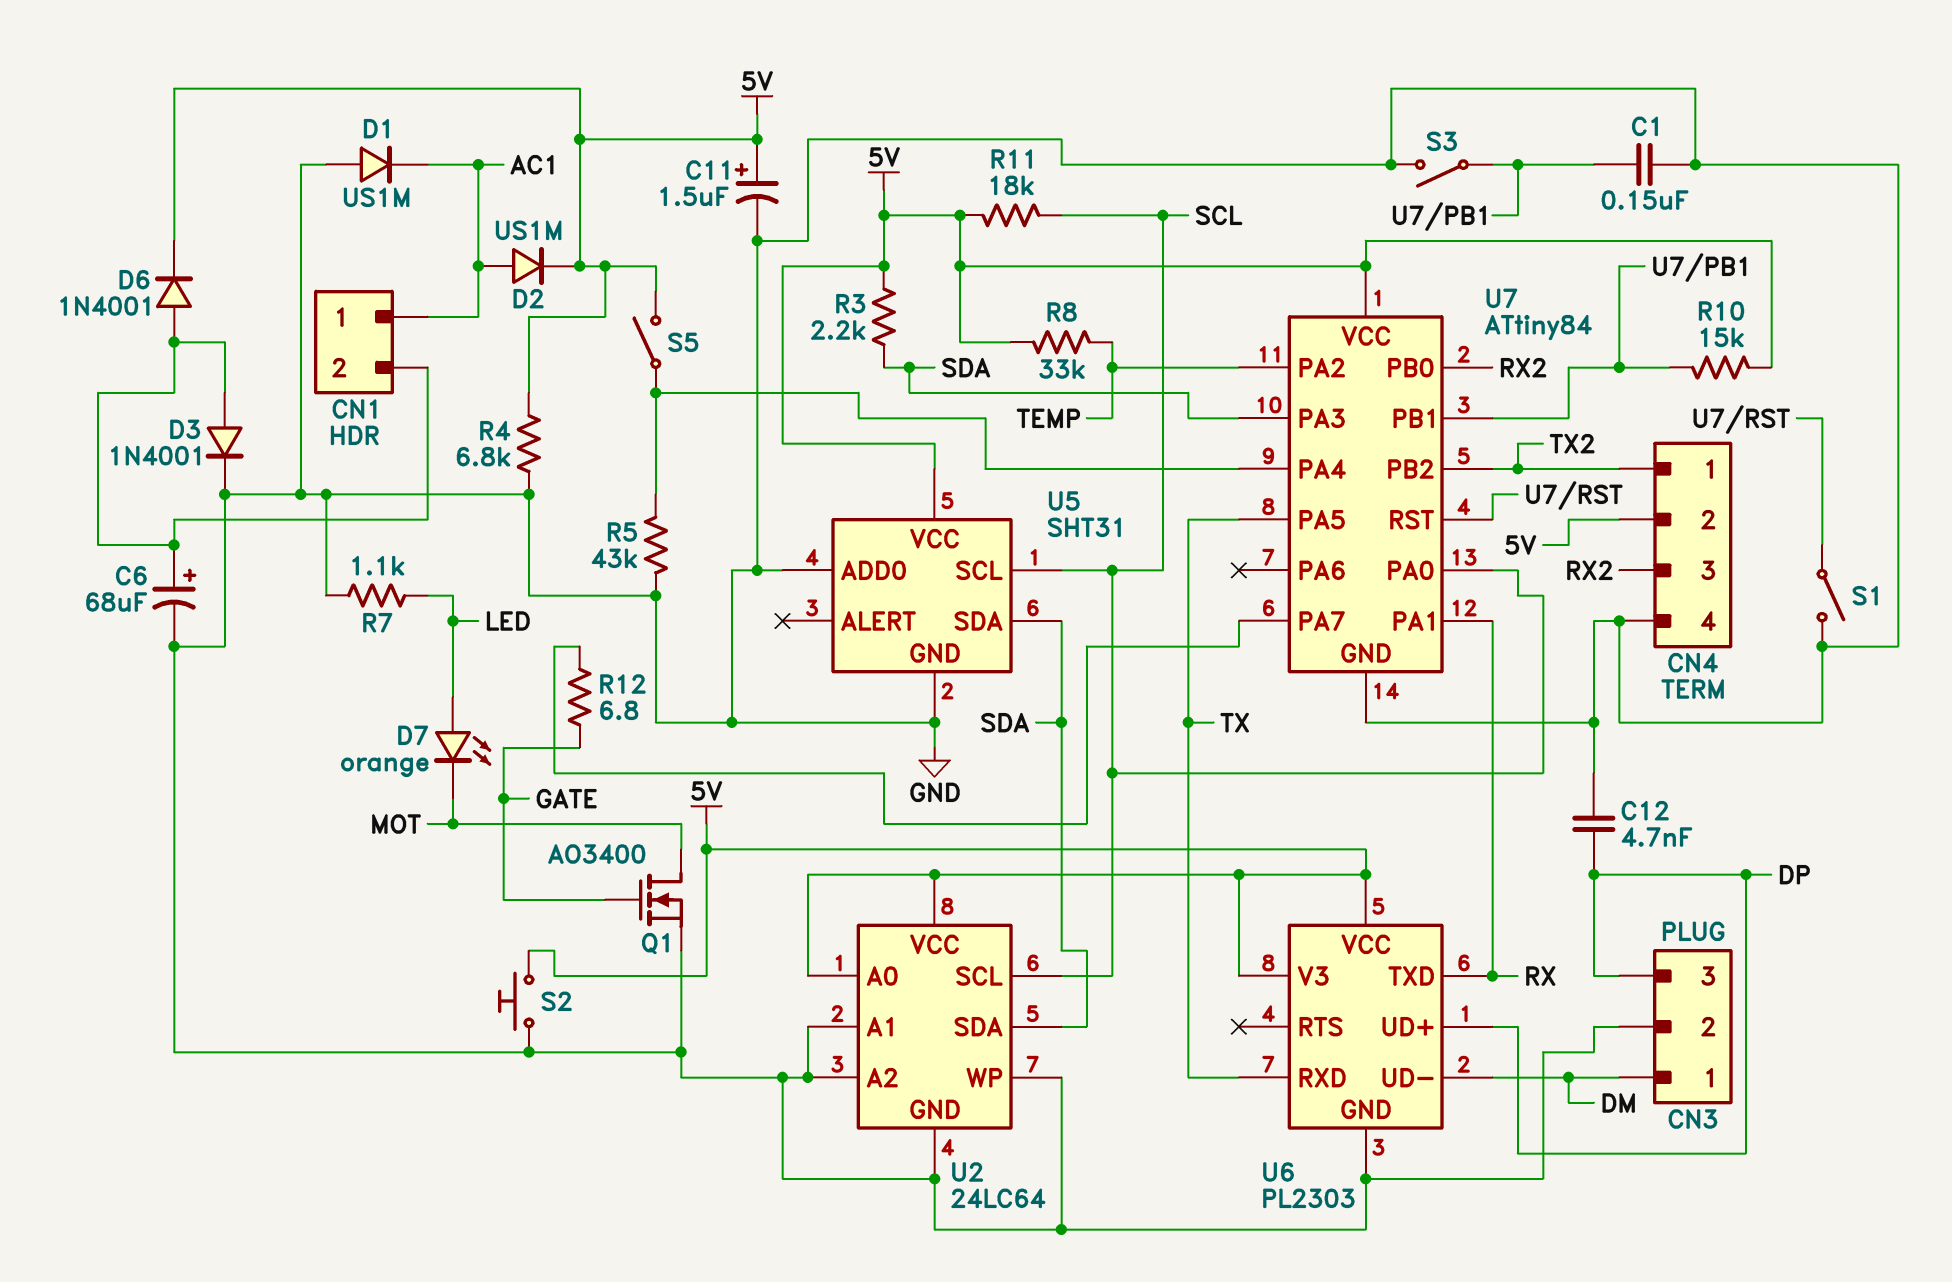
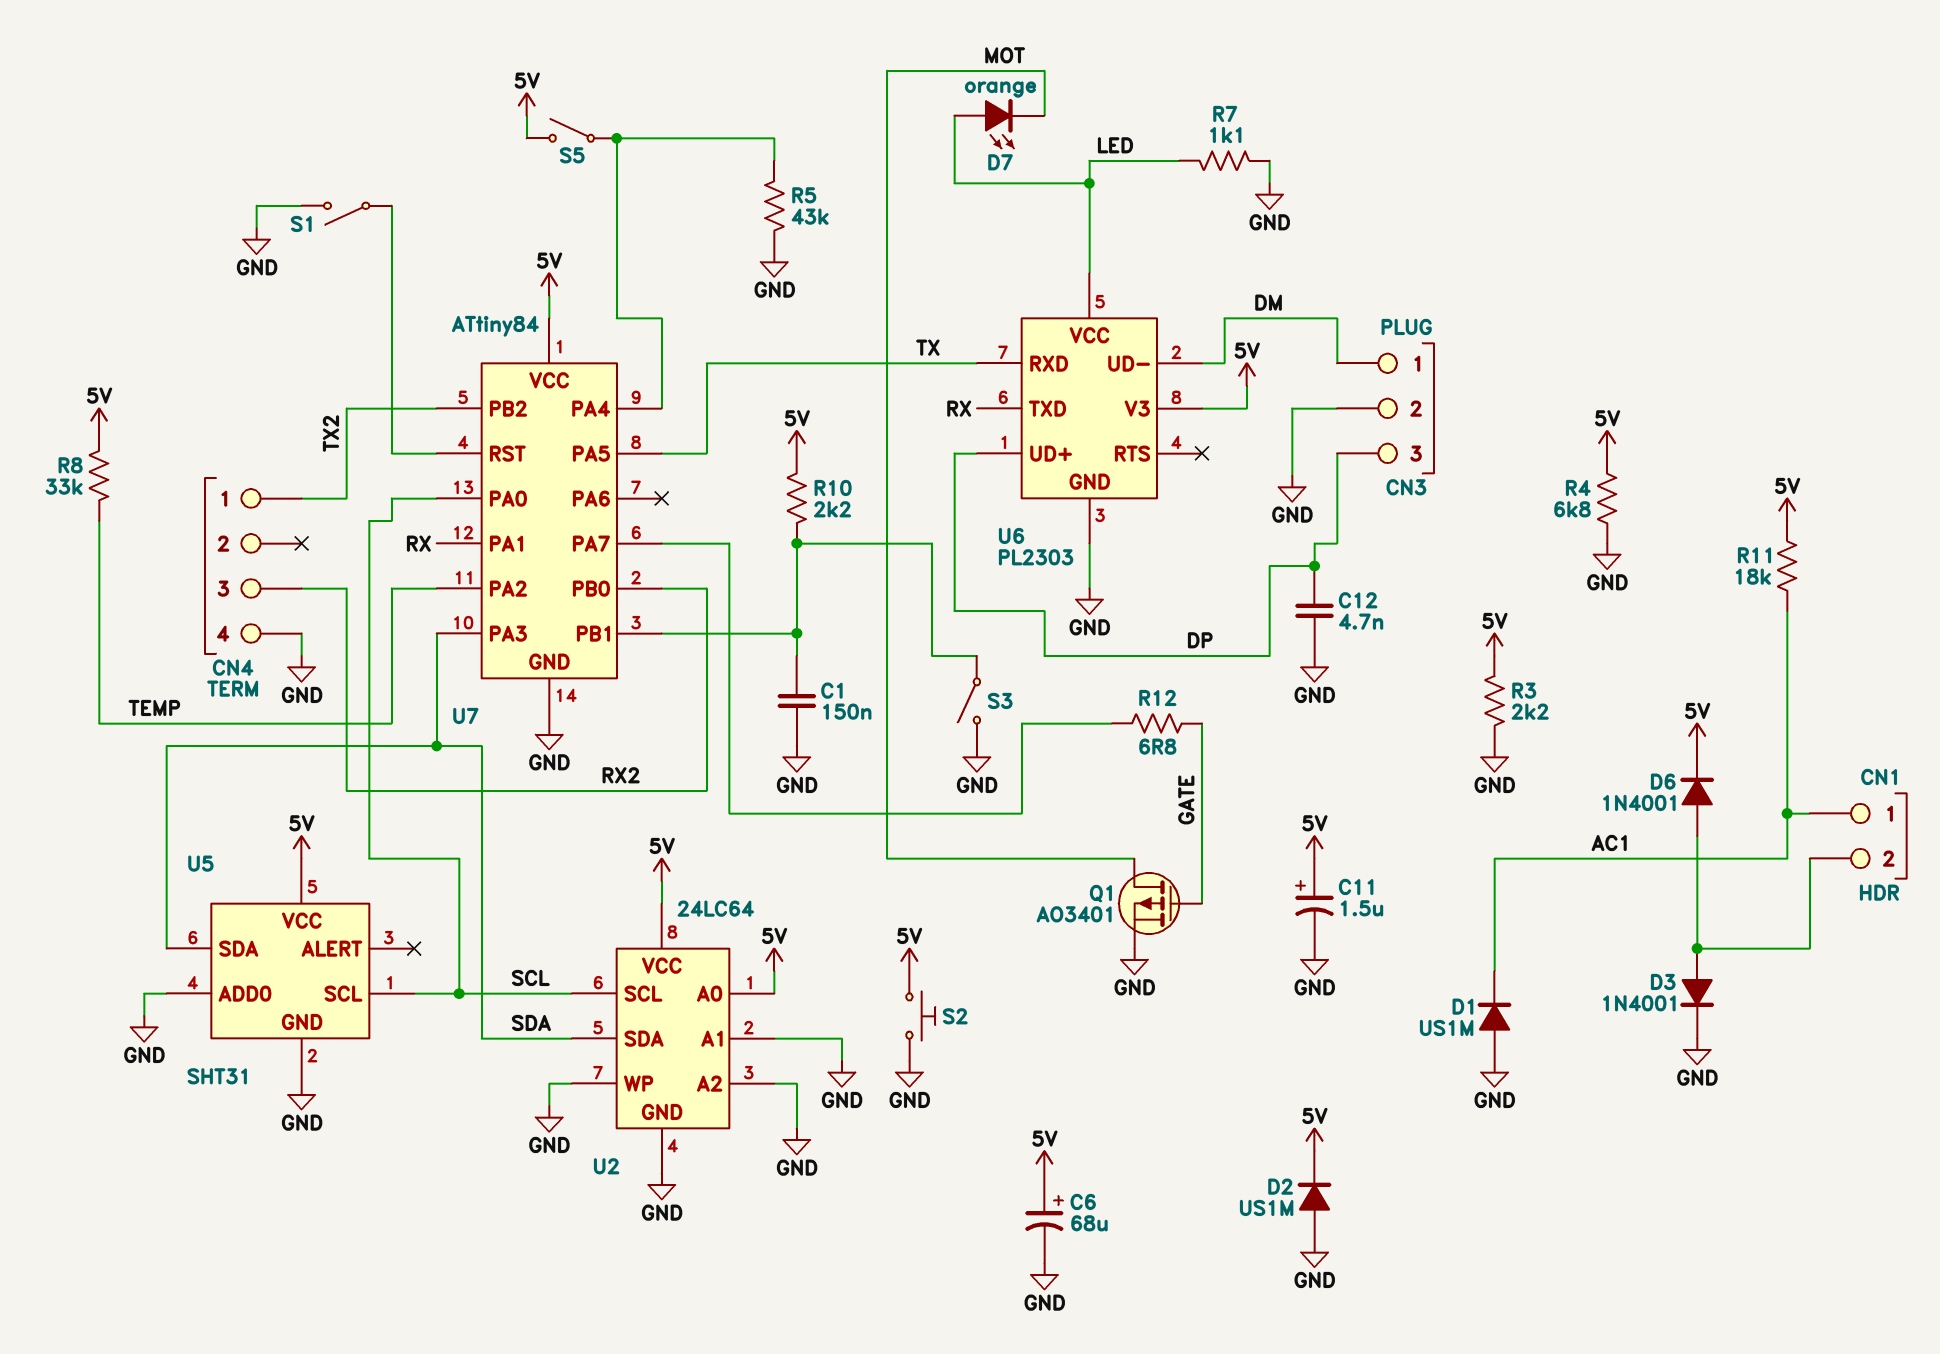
C6: 68uF (plus CN1/2, minus GND) -> 68uF (plus 5V, minus GND)
CN4 pin 2: 5V -> none
D2: diode US1M (A AC1, K 5V) -> diode US1M (A GND, K 5V)
Q1: NMOS AO3400 (G GATE, D MOT, S GND) -> PMOS AO3401 (G GATE, D MOT, S GND)
R3: 2.2k (5V, SDA) -> 2.2k (5V, GND)
R10: 15k (5V, U7/PB1) -> 2.2k (5V, U7/PB1)
R11: 18k (5V, SCL) -> 18k (5V, AC1)
U6 pin VCC: 5V -> LED

